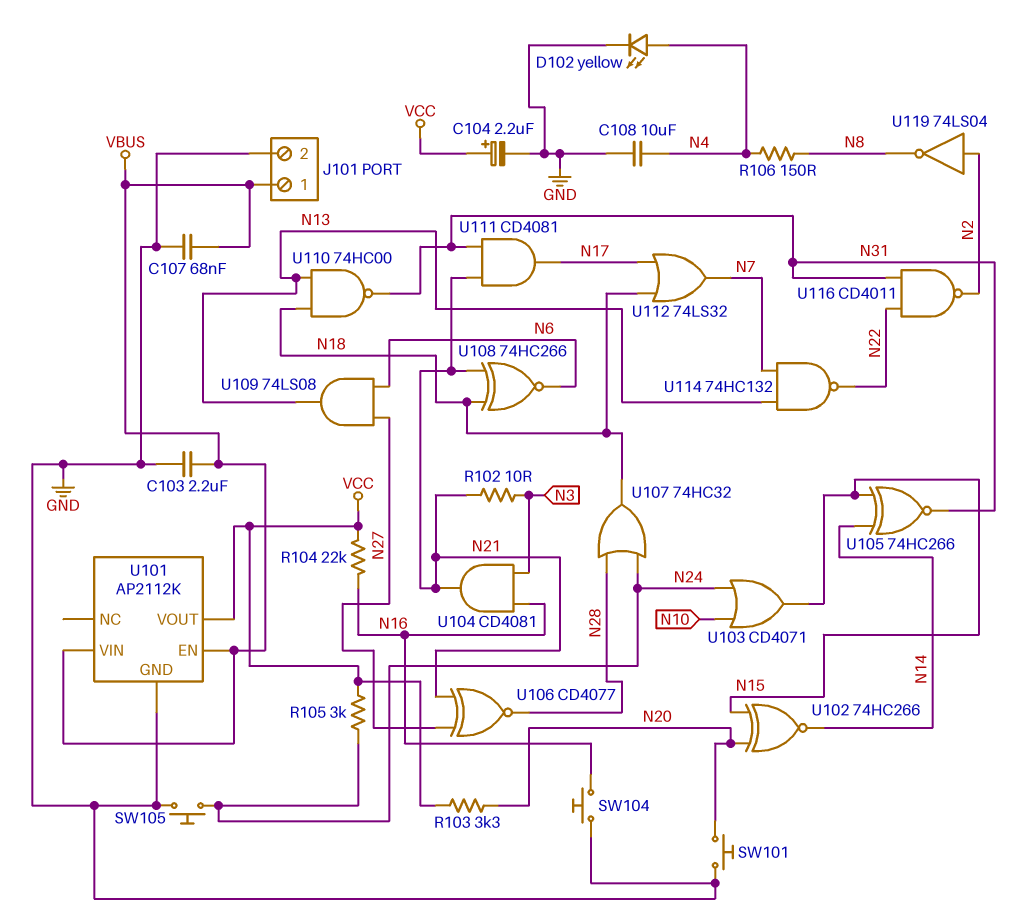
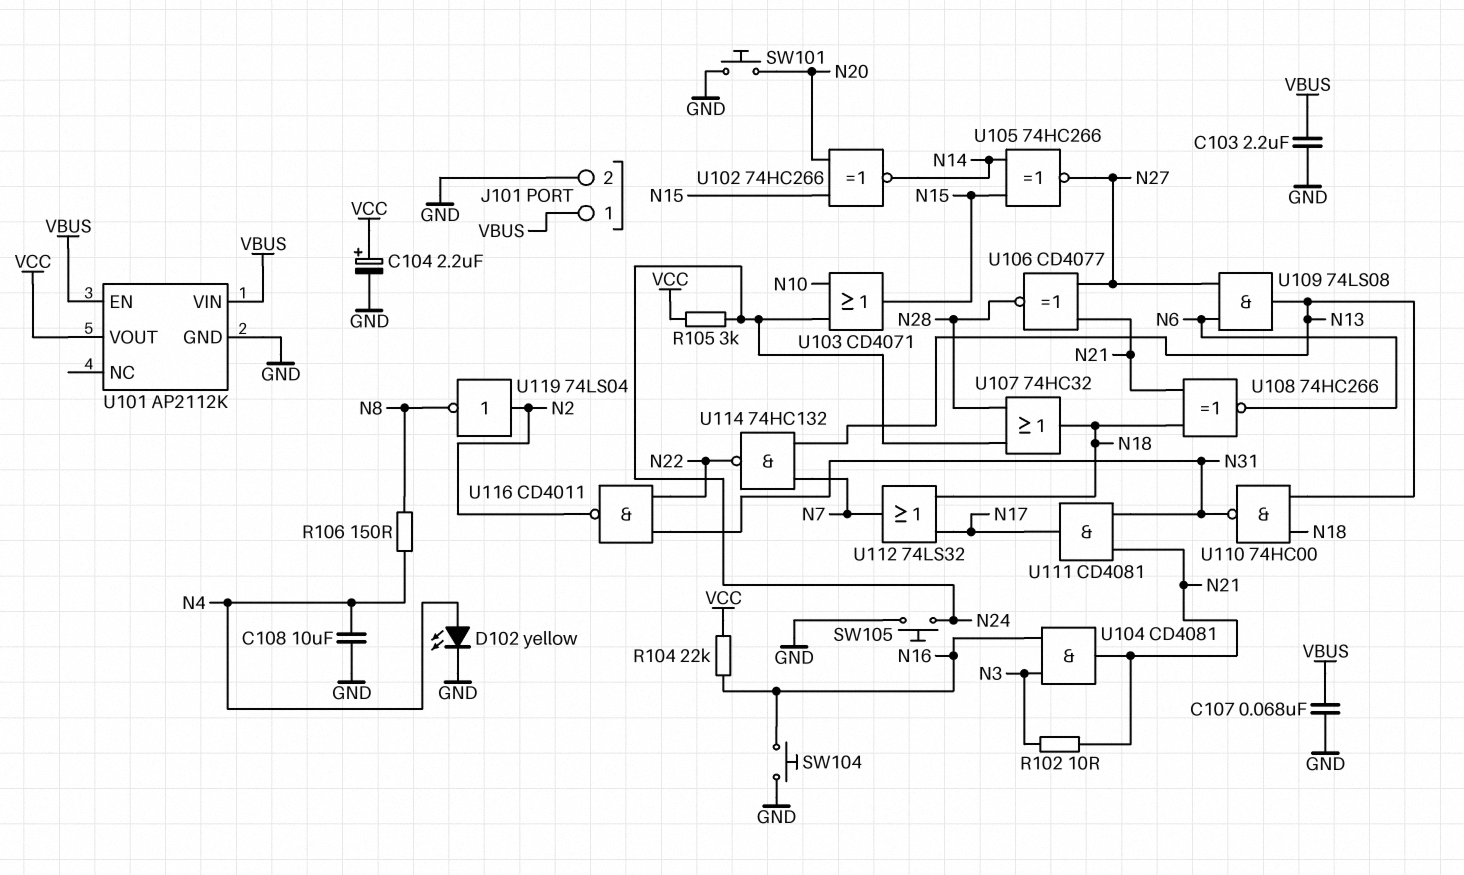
R103: 3.3k (N20, VCC) -> none
U105: XNOR 74HC266 (in N14, in N15, out N31) -> XNOR 74HC266 (in N14, in N15, out N27)

